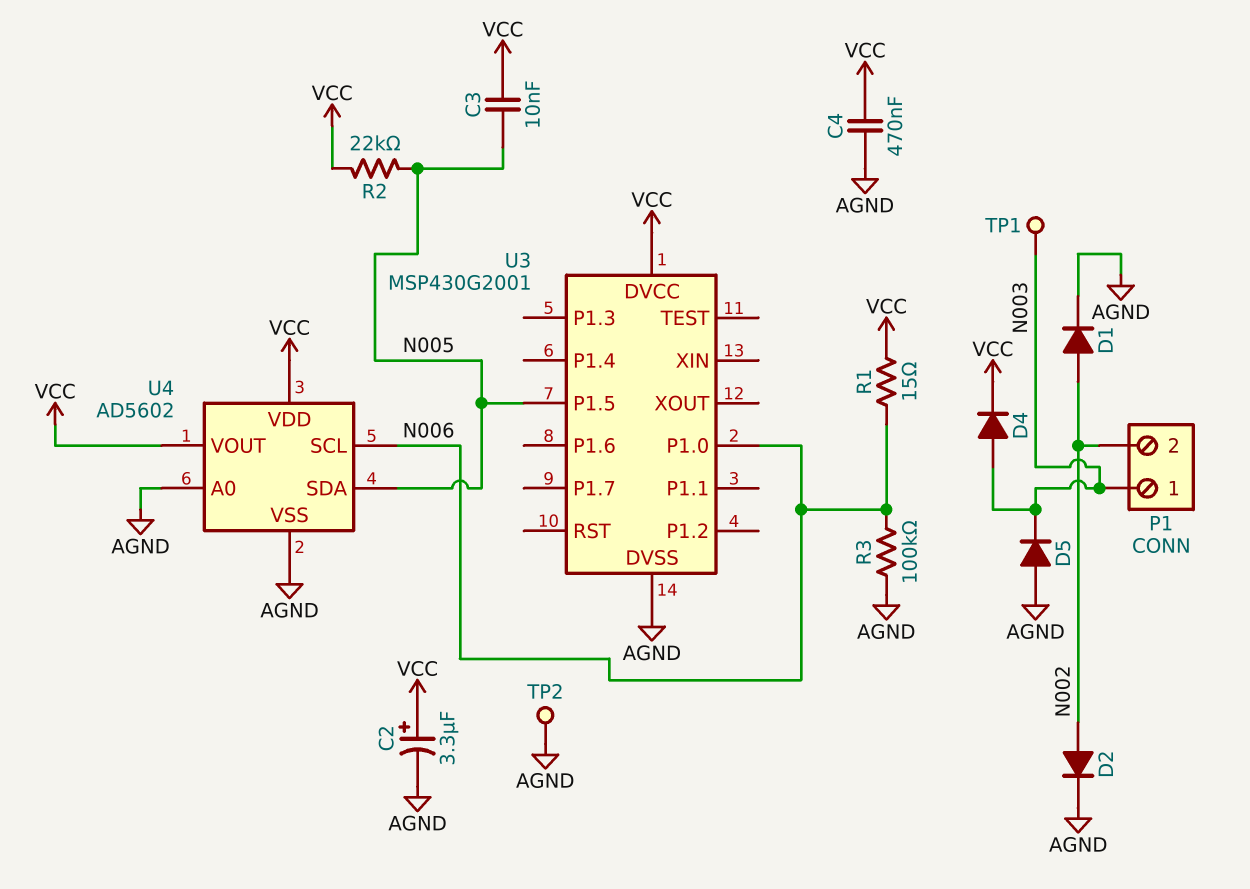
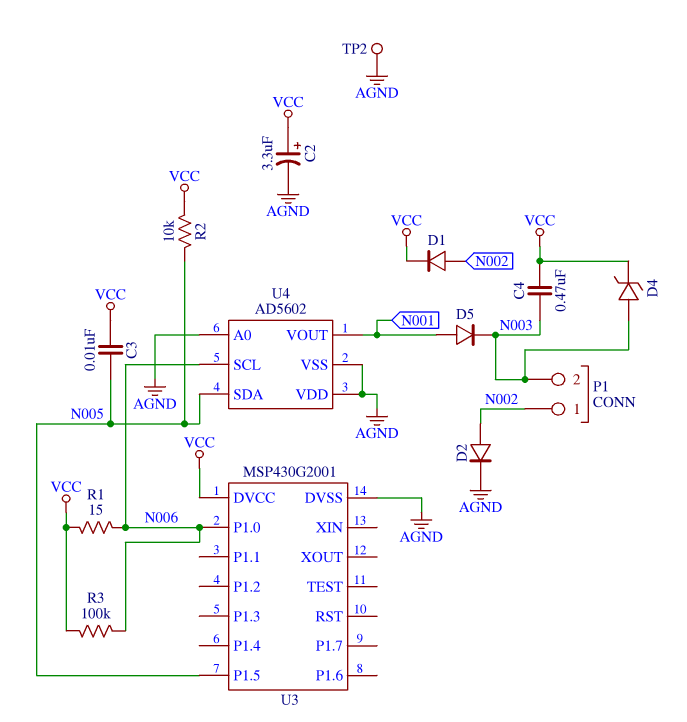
C4: 470nF (AGND, VCC) -> 470nF (N003, VCC)
D1: diode (A N002, K AGND) -> diode (A N002, K VCC)
D4: diode (A N003, K VCC) -> zener (A N003, K VCC)
D5: diode (A AGND, K N003) -> diode (A N001, K N003)
P1 pin 1: N003 -> N002
P1 pin 2: N002 -> N003
R2: 22k (N005, VCC) -> 10k (N005, VCC)
R3: 100k (AGND, N006) -> 100k (N006, VCC)
TP1: test point (N003) -> none
U4 pin VDD: VCC -> AGND
U4 pin VOUT: VCC -> N001

